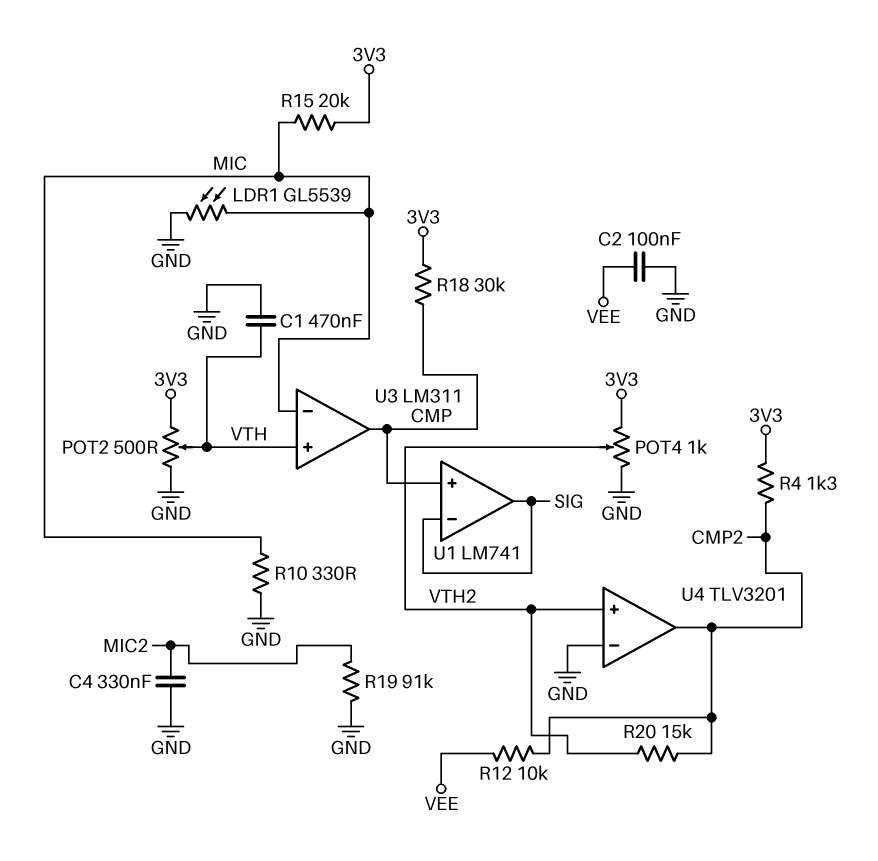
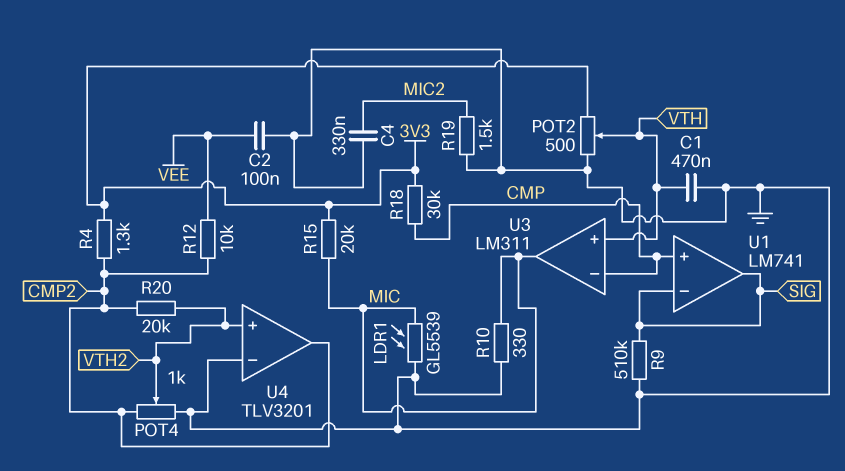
POT4: 1k (3V3, GND, wiper VTH2) -> 1k (CMP2, GND, wiper VTH2)
R9: none -> 510k (GND, SIG)
R19: 91k (GND, MIC2) -> 1.5k (GND, MIC2)
R20: 15k (CMP2, VTH2) -> 20k (CMP2, VTH2)
U3 pin in-: MIC -> CMP
U3 pin out: CMP -> MIC

